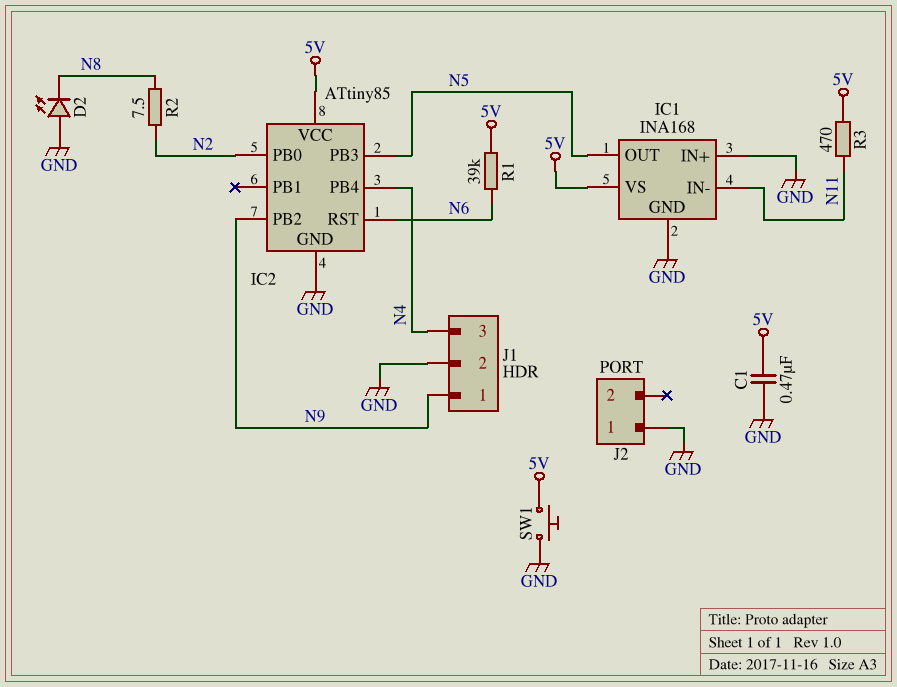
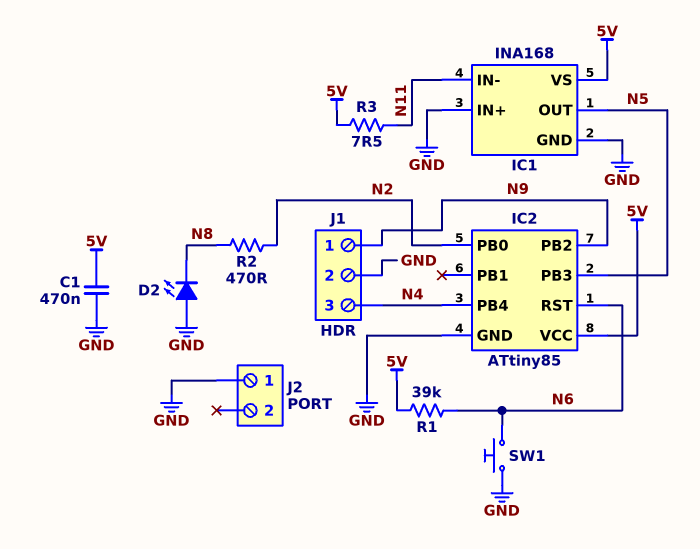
R2: 7.5 (N2, N8) -> 470 (N2, N8)
R3: 470 (5V, N11) -> 7.5 (5V, N11)
SW1: button (5V, GND) -> button (GND, N6)

